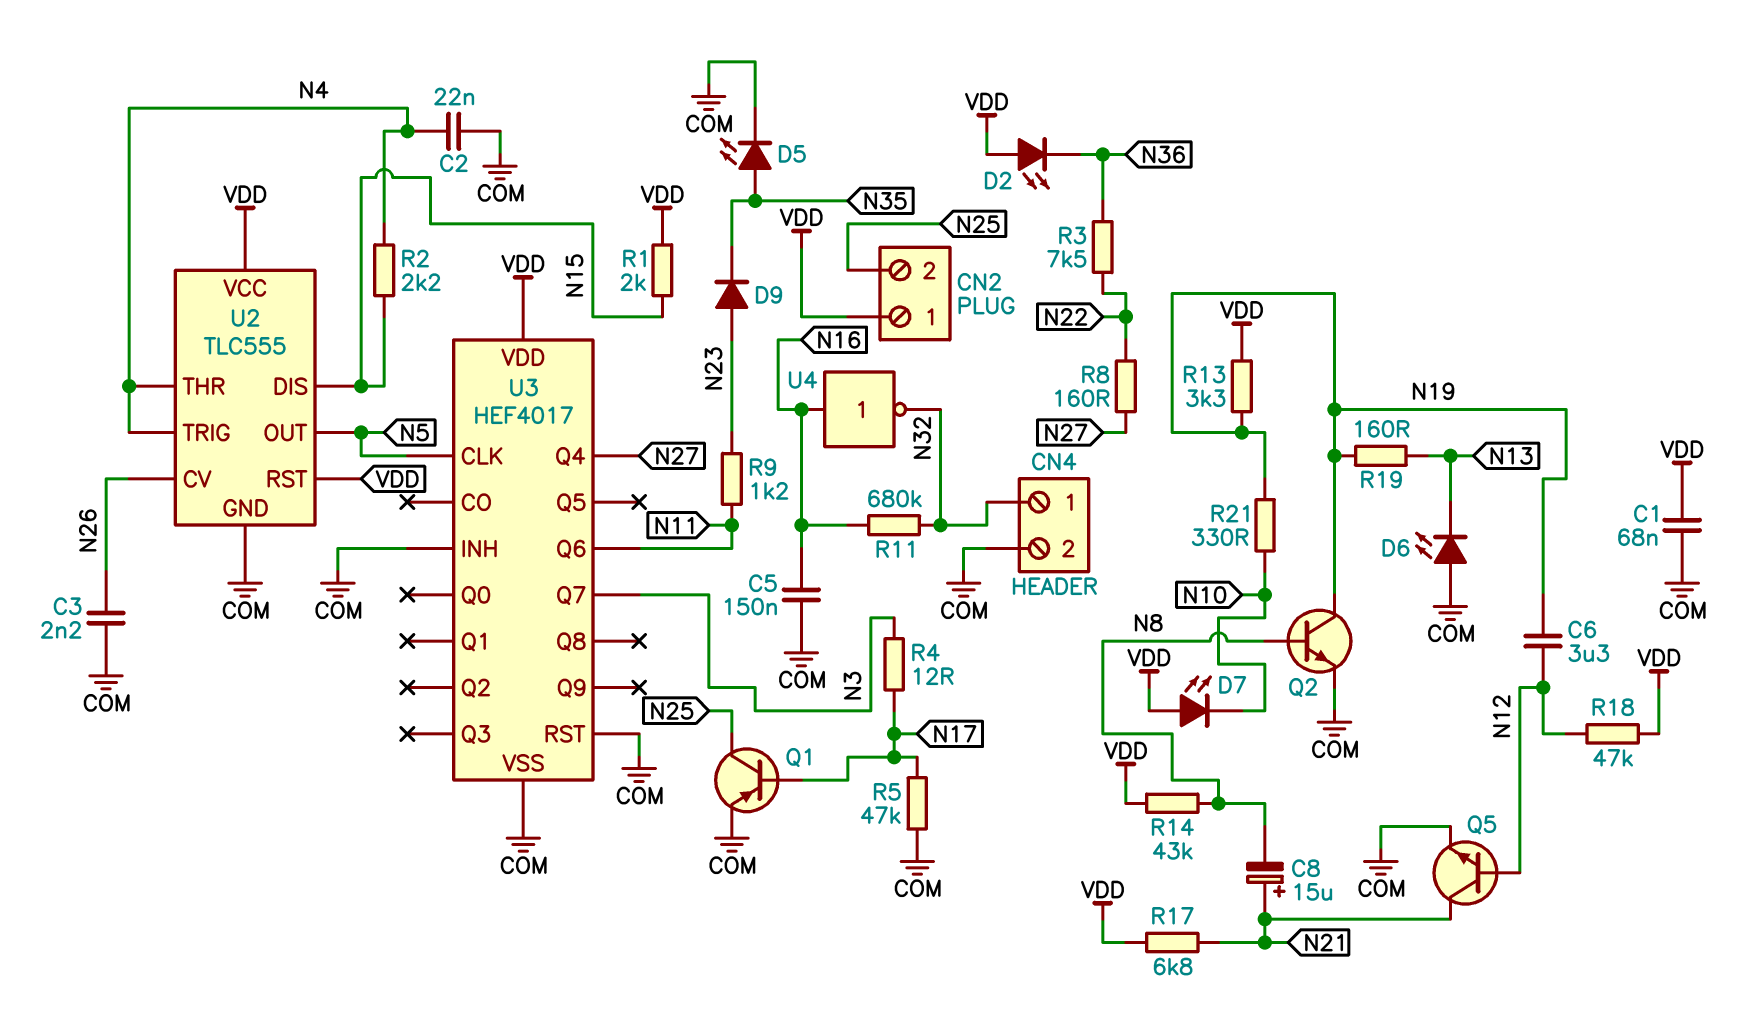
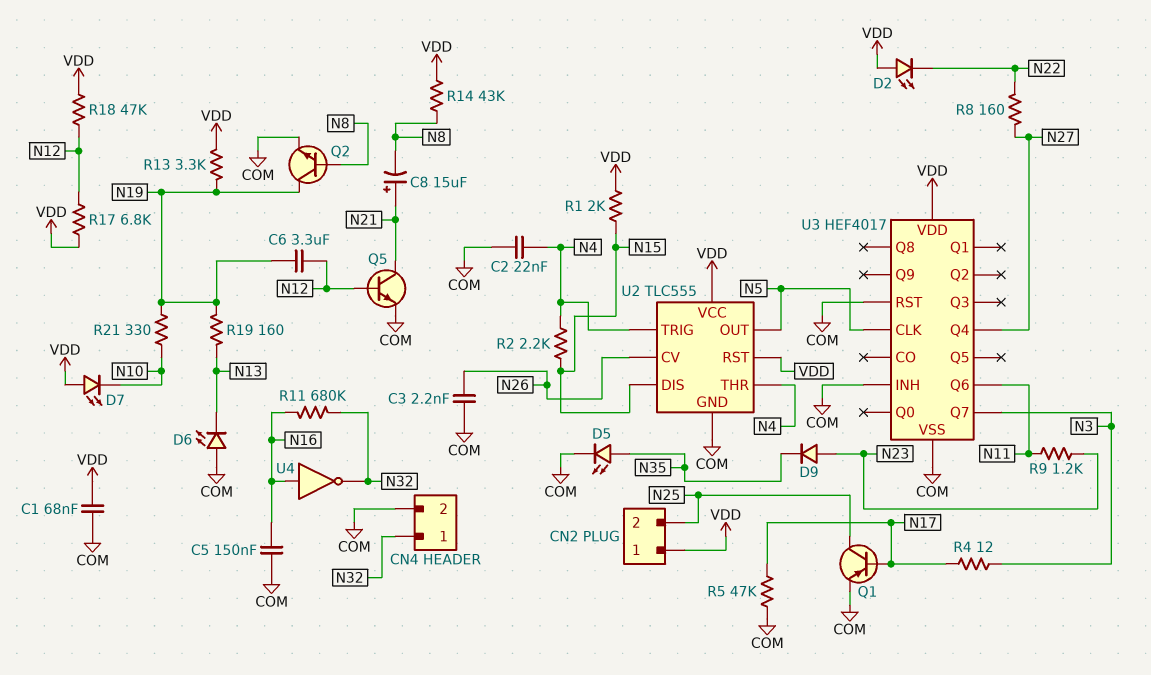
D2: LED (A VDD, K N36) -> LED (A VDD, K N22)
R3: 7.5k (N22, N36) -> none
R17: 6.8k (N21, VDD) -> 6.8k (N12, VDD)

